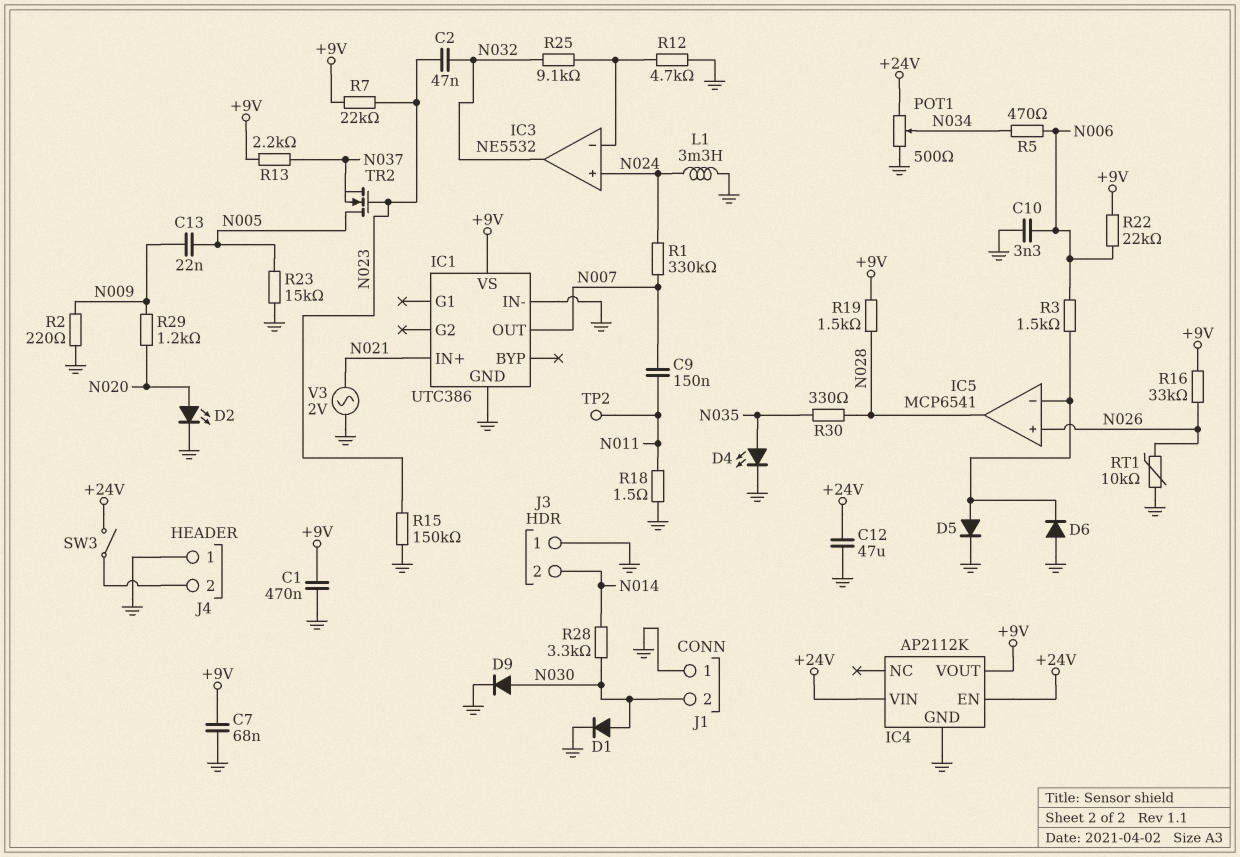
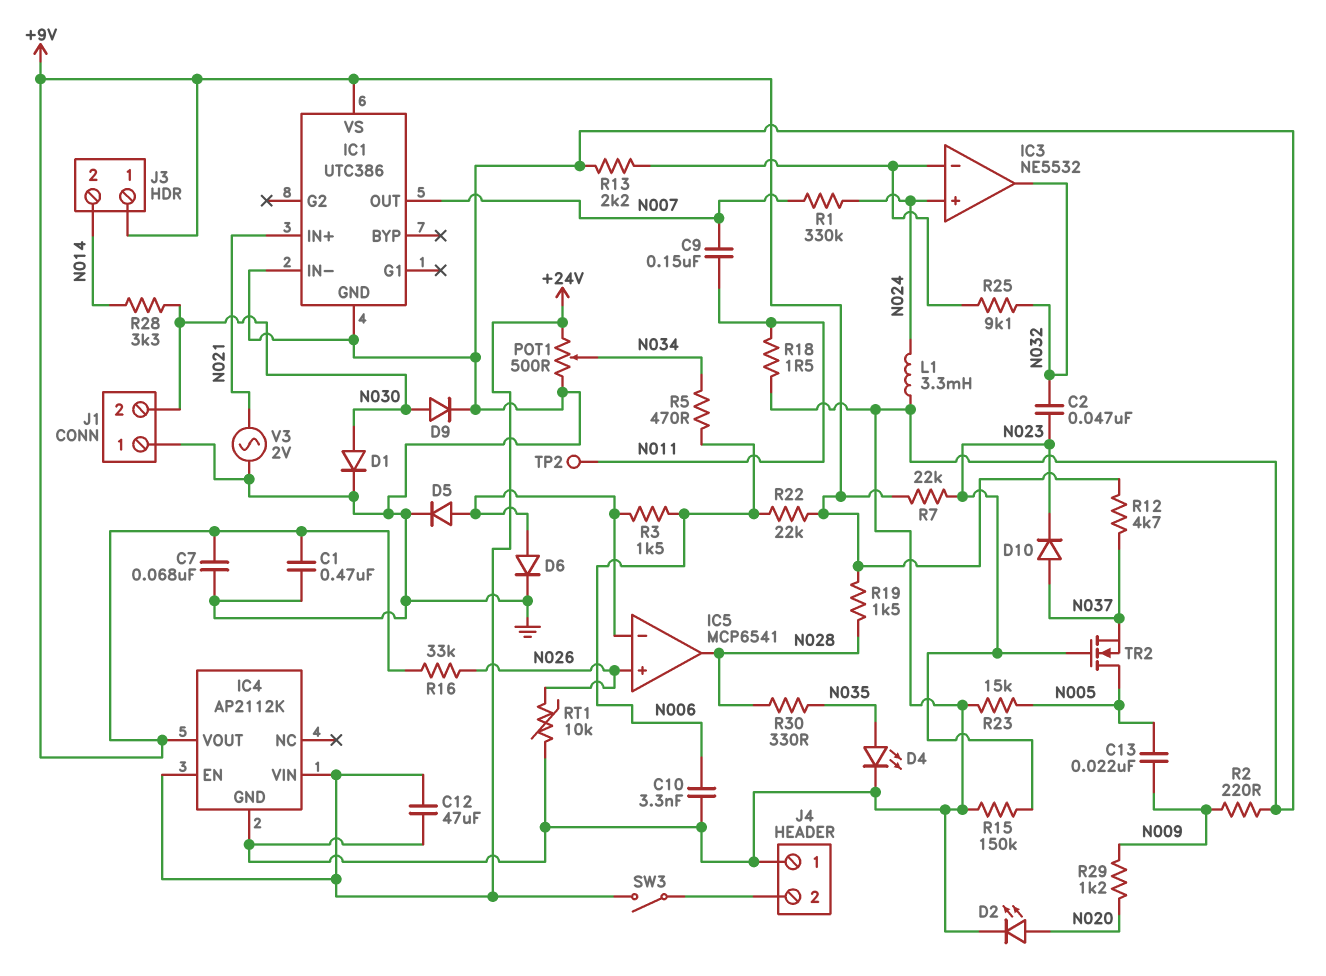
D6: diode (A GND, K IC5/in-) -> diode (A IC5/in-, K GND)
D10: none -> diode (A N037, K N023)
J3 pin 1: GND -> +9V
R12: 4.7k (GND, IC3/in-) -> 4.7k (+9V, N037)
R13: 2.2k (+9V, N037) -> 2.2k (GND, IC3/in-)

